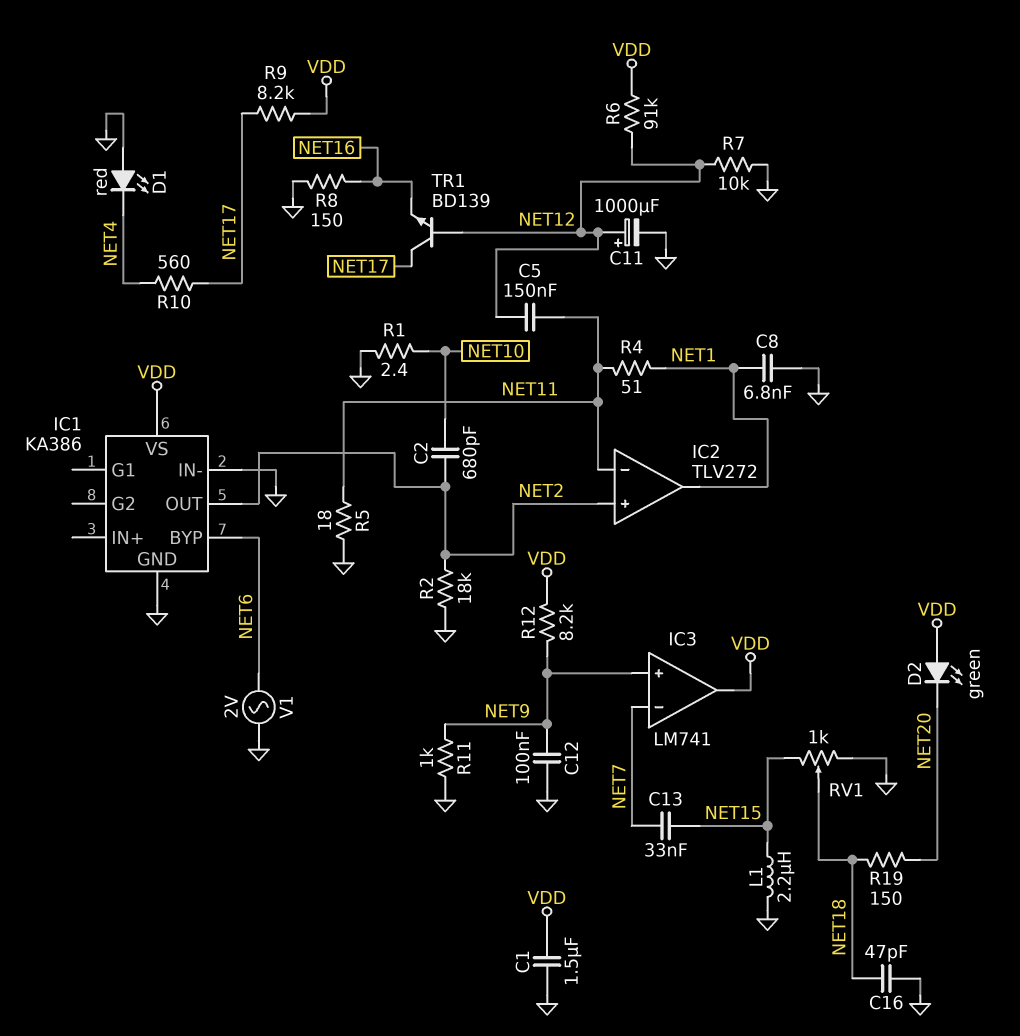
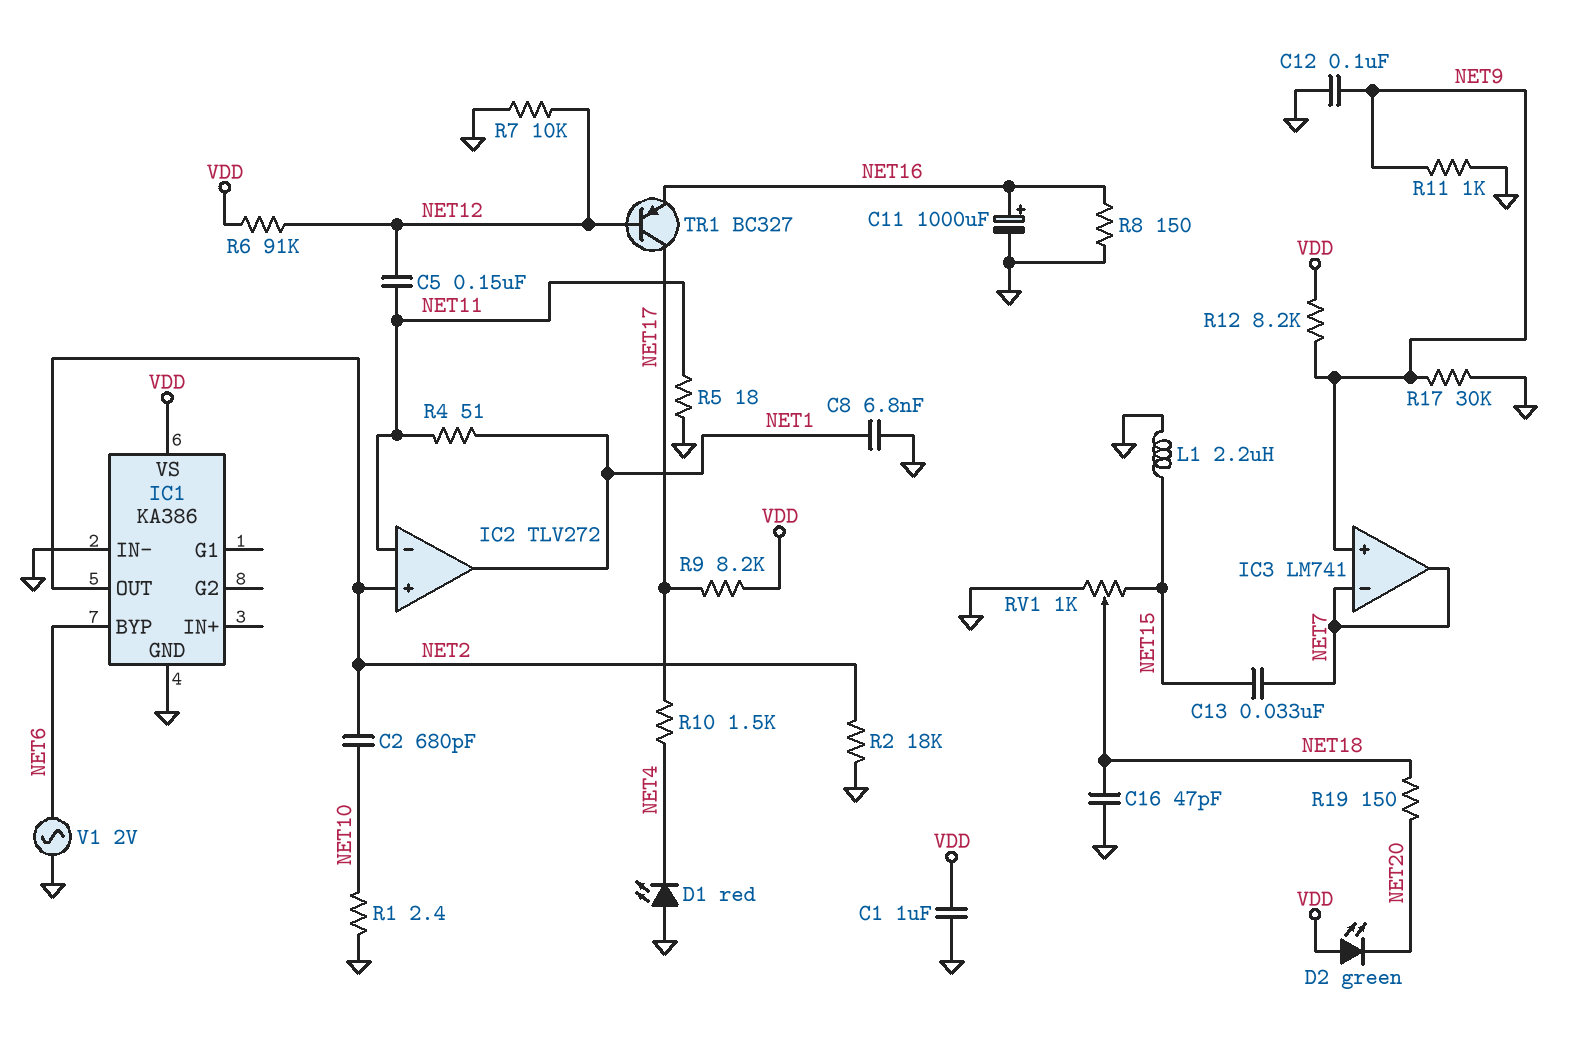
C1: 1.5uF (GND, VDD) -> 1uF (GND, VDD)
C11: 1000uF (plus NET12, minus GND) -> 1000uF (plus NET16, minus GND)
IC3 pin out: VDD -> NET7
R10: 560 (NET4, NET17) -> 1.5k (NET4, NET17)
R17: none -> 30k (GND, NET9)
TR1: NPN BD139 (B NET12, C NET17, E NET16) -> PNP BC327 (B NET12, C NET17, E NET16)

